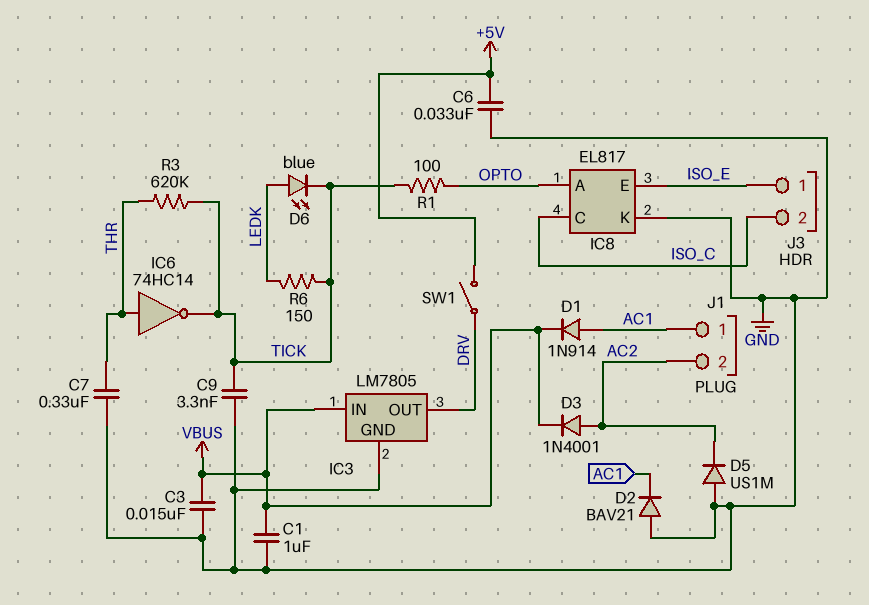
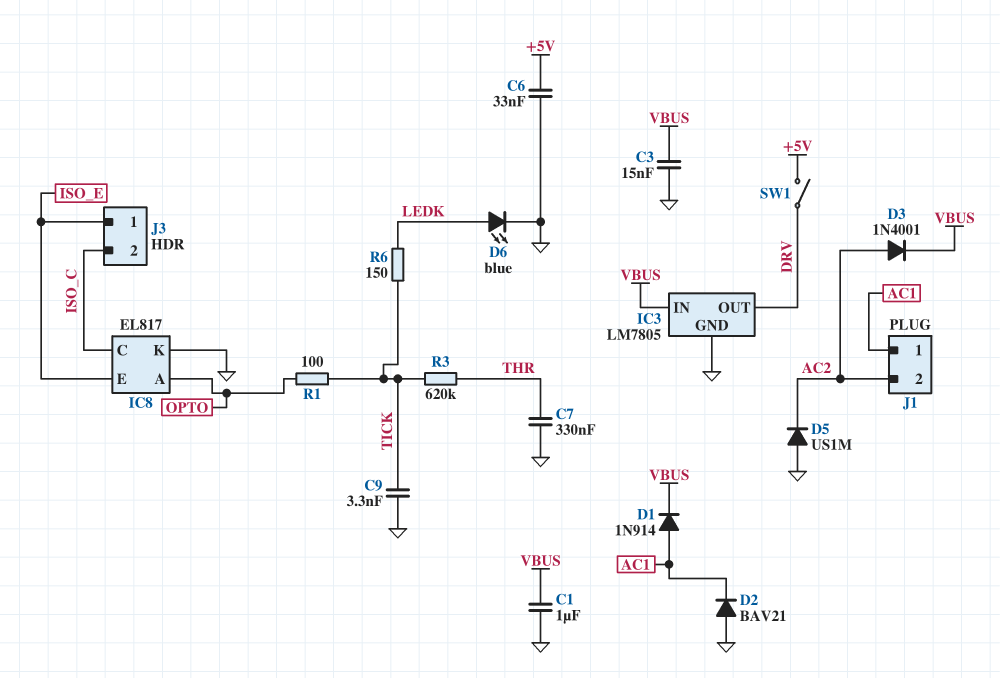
D6: LED blue (A LEDK, K TICK) -> LED blue (A LEDK, K GND)
IC6: NOT 74HC14 (in THR, out TICK) -> none

